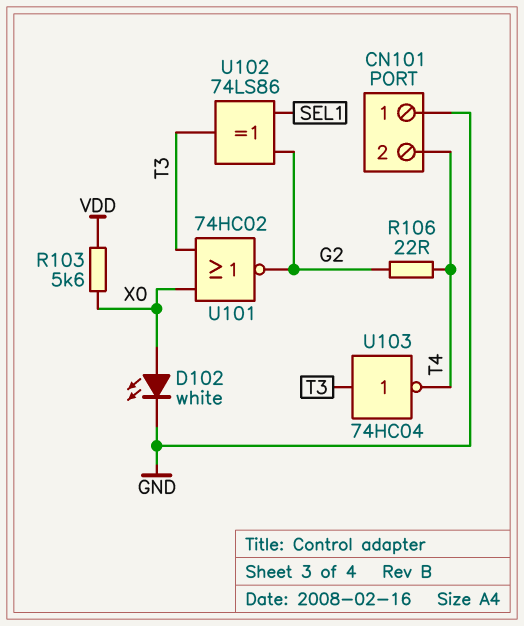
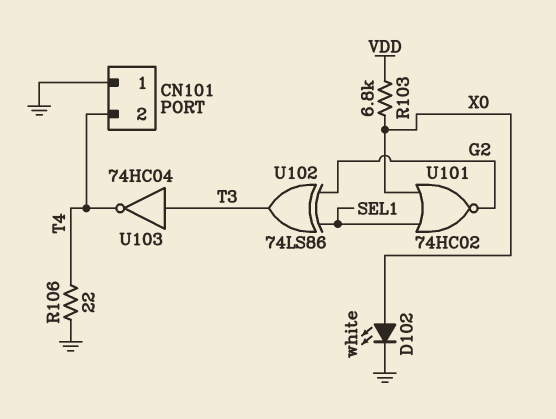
R103: 5.6k (VDD, X0) -> 6.8k (VDD, X0)
R106: 22 (G2, T4) -> 22 (GND, T4)
U101: NOR 74HC02 (in T3, in X0, out G2) -> NOR 74HC02 (in SEL1, in X0, out G2)

